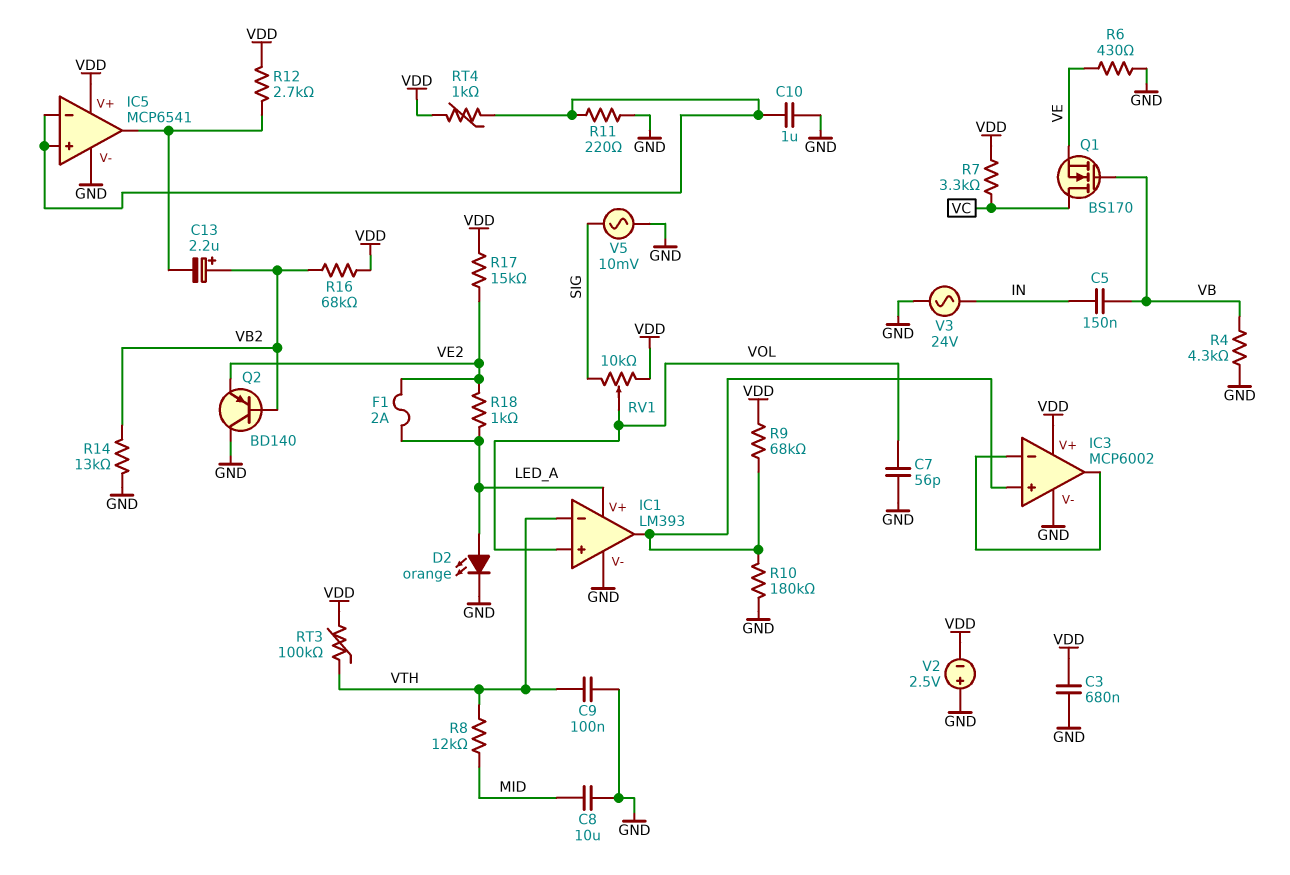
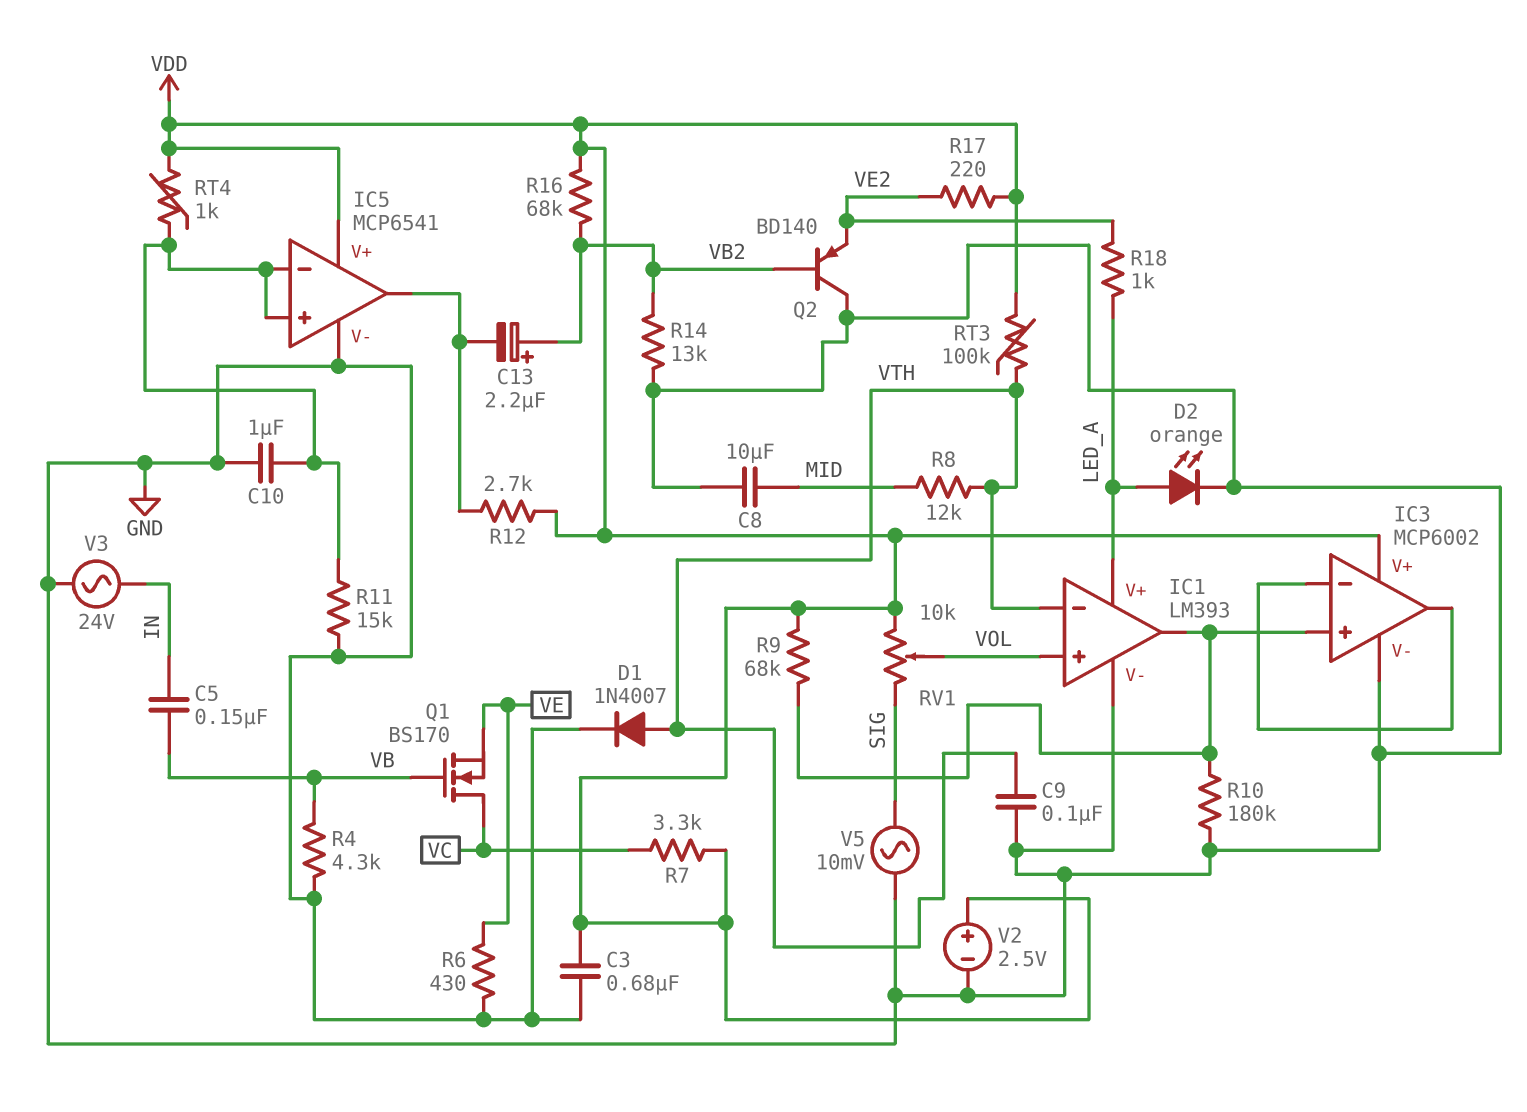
C7: 56pF (GND, VOL) -> none
D1: none -> diode 1N4007 (A VTH, K GND)
F1: 2A (LED_A, VE2) -> none
R11: 220 (GND, IC5/in+) -> 15k (GND, IC5/in+)
R17: 15k (VDD, VE2) -> 220 (VDD, VE2)
V2: 2.5V (plus GND, minus VDD) -> 2.5V (plus VDD, minus GND)

